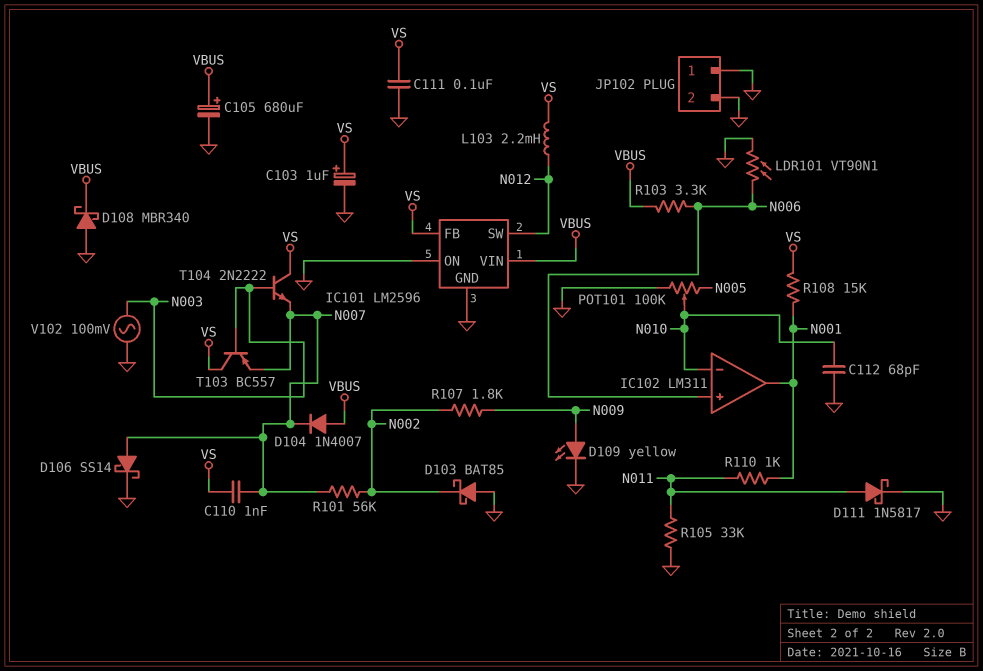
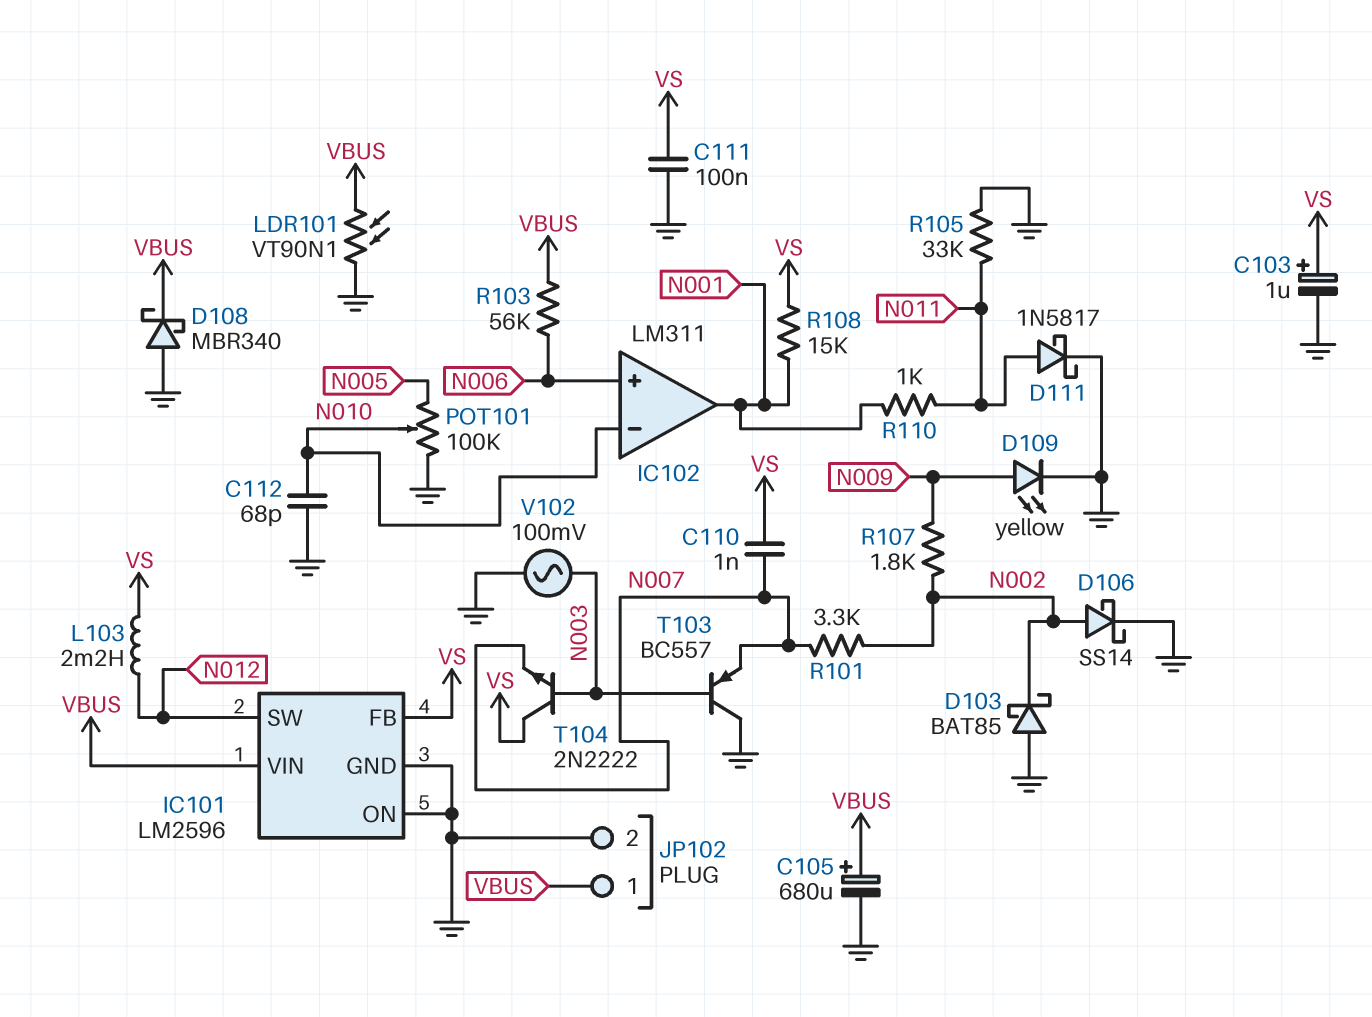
D104: diode 1N4007 (A VBUS, K N007) -> none
D106: schottky SS14 (A N007, K GND) -> schottky SS14 (A N002, K GND)
JP102 pin 1: GND -> VBUS
LDR101: VT90N1 (GND, N006) -> VT90N1 (GND, VBUS)
R101: 56k (N002, N007) -> 3.3k (N002, N007)
R103: 3.3k (N006, VBUS) -> 56k (N006, VBUS)
T103: PNP BC557 (B N003, C VS, E N007) -> PNP BC557 (B N003, C GND, E N007)

